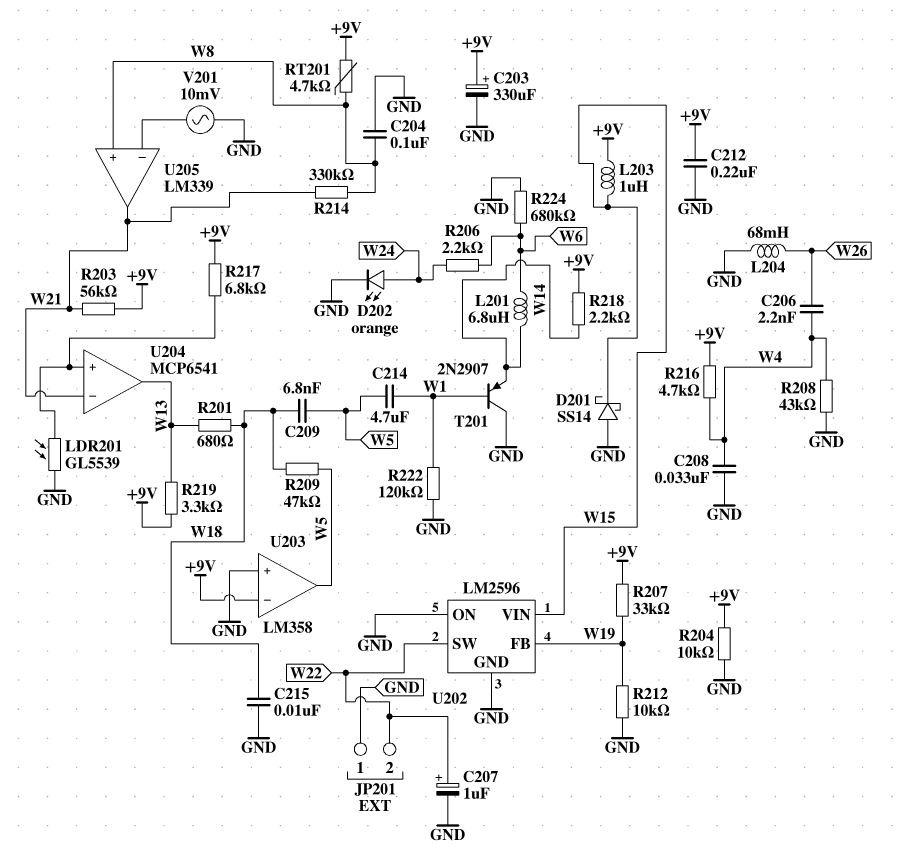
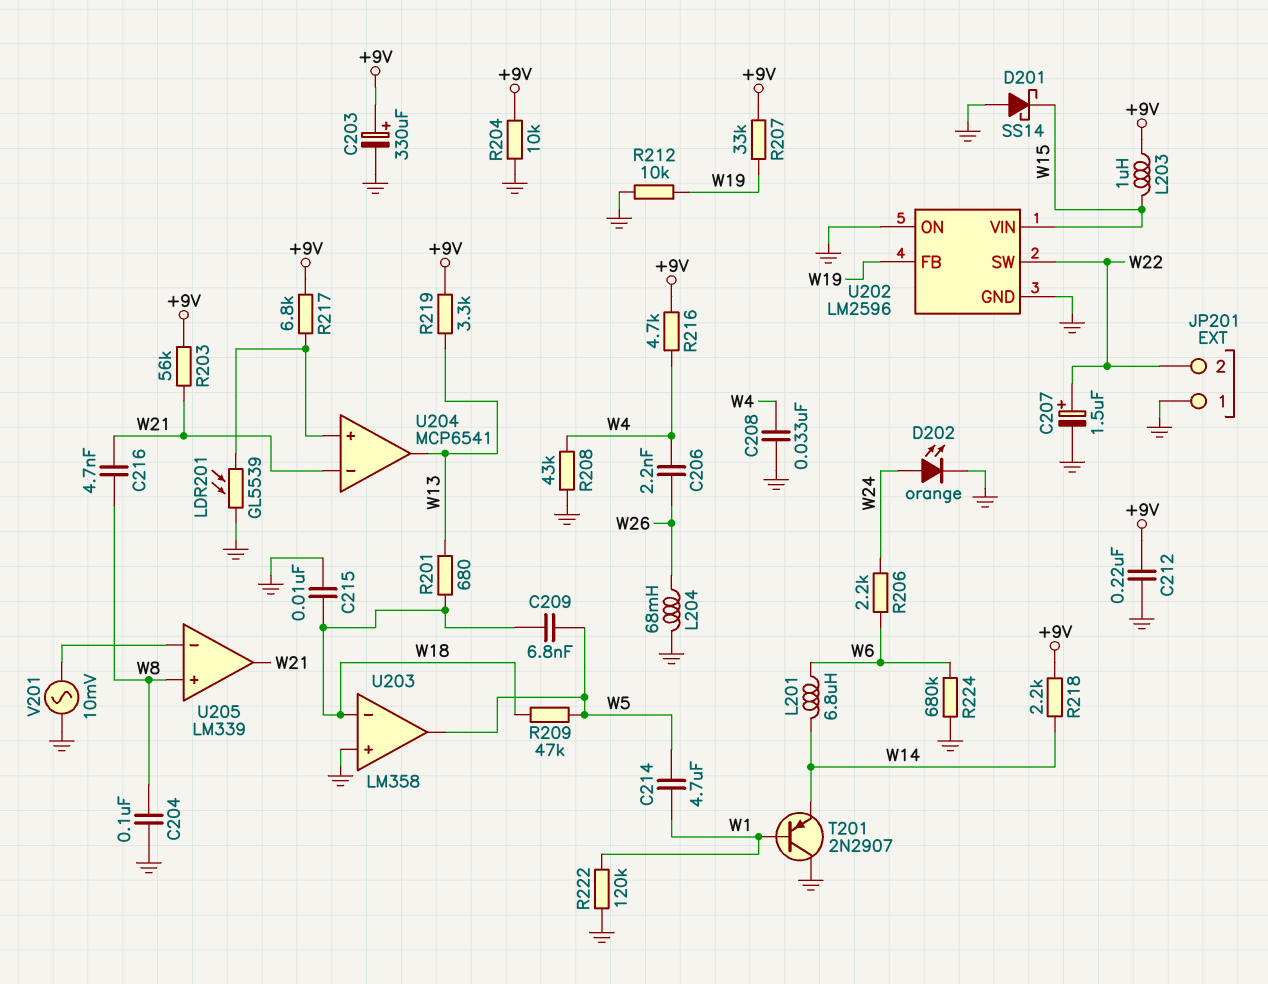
C207: 1uF (plus W22, minus GND) -> 1.5uF (plus W22, minus GND)
C216: none -> 4.7nF (W8, W21)
R214: 330k (W8, W21) -> none
RT201: 4.7k (+9V, W8) -> none
U203 pin in-: +9V -> W18

